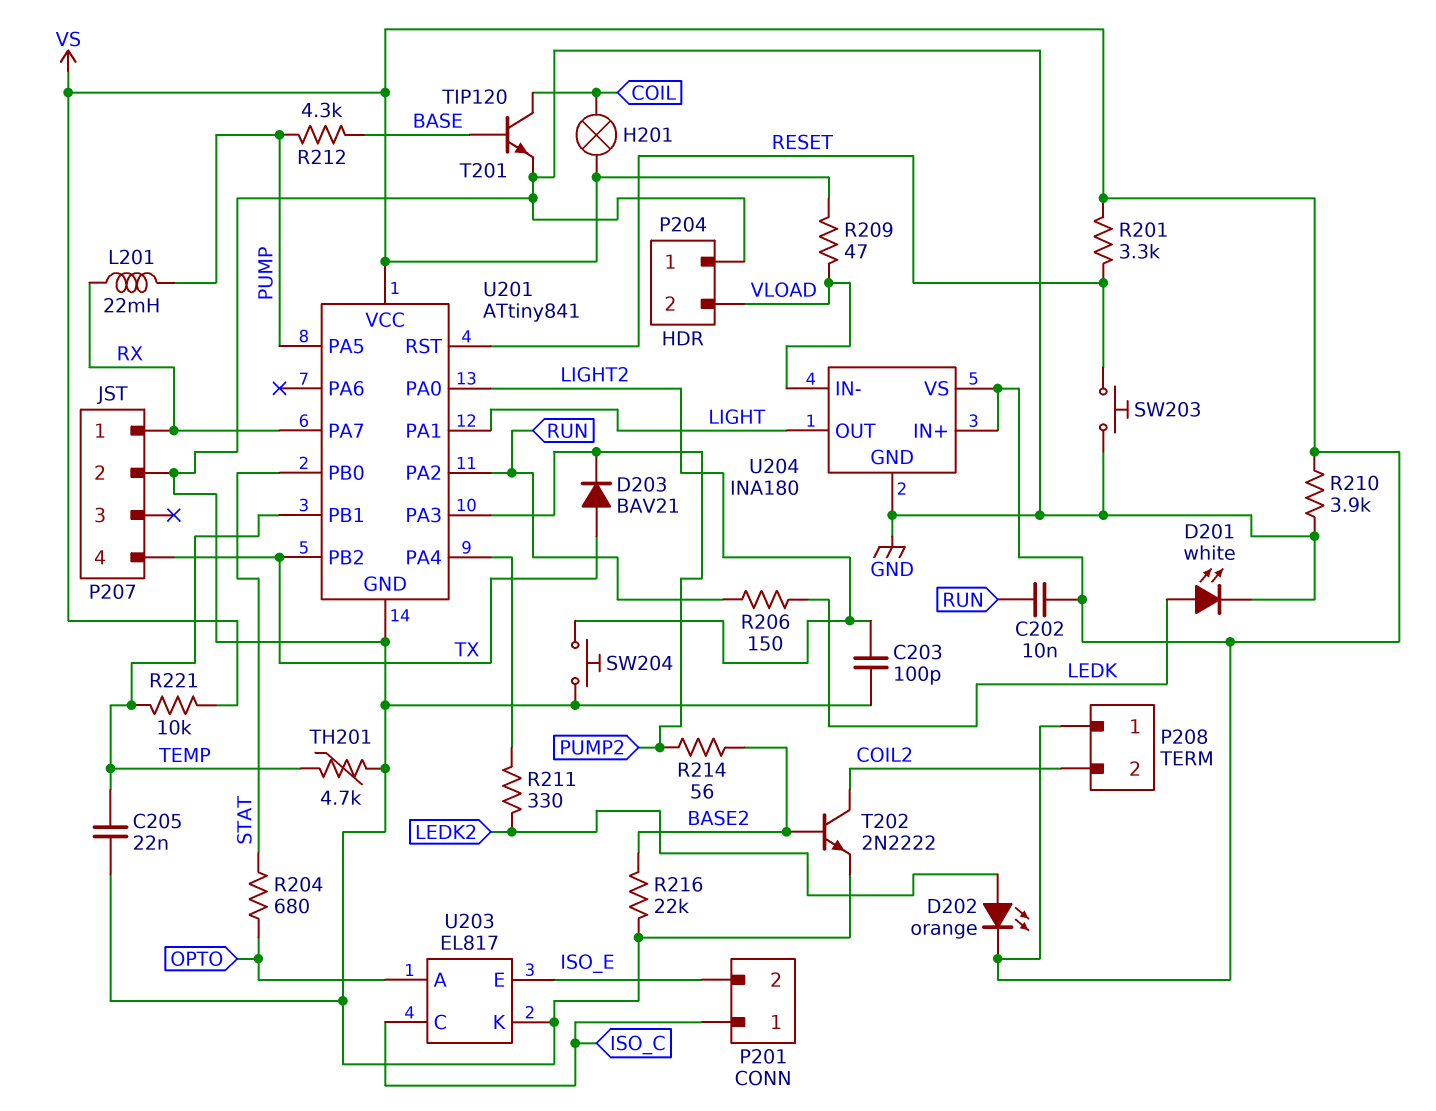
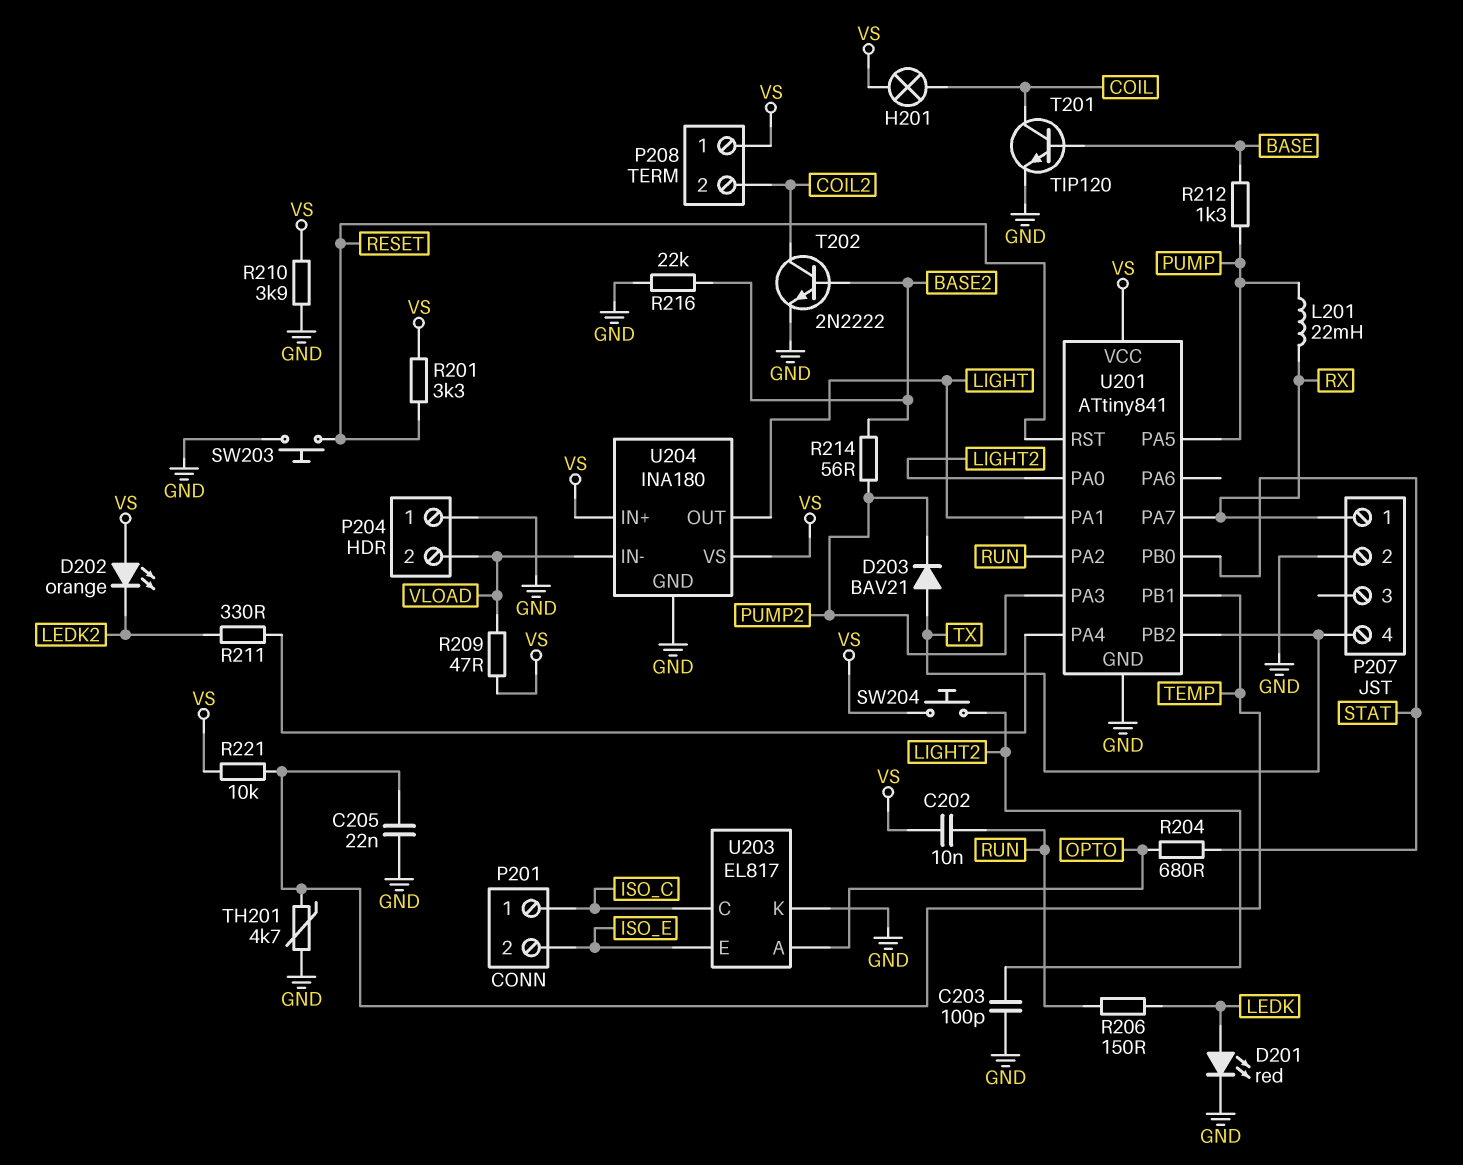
D201: LED white (A LEDK, K GND) -> LED red (A LEDK, K GND)
D202: LED orange (A LEDK2, K VS) -> LED orange (A VS, K LEDK2)
R212: 4.3k (BASE, PUMP) -> 1.3k (BASE, PUMP)
SW204: button (GND, LIGHT2) -> button (LIGHT2, VS)

